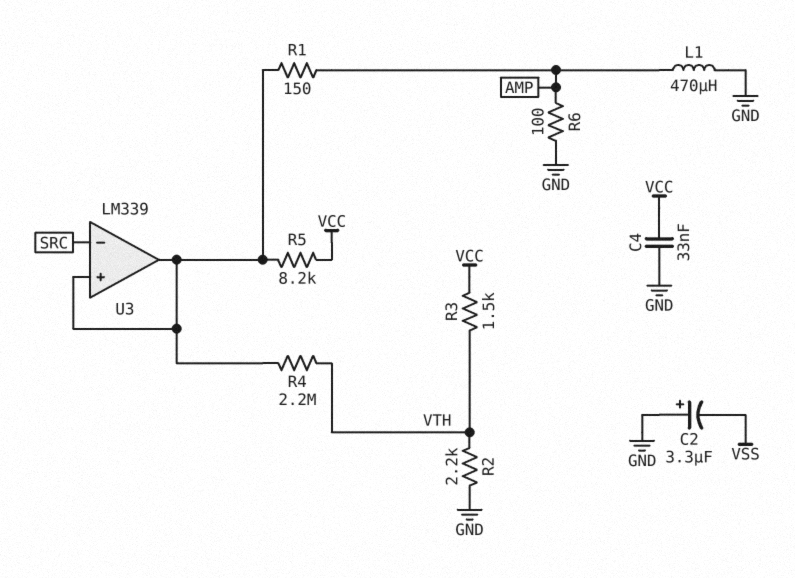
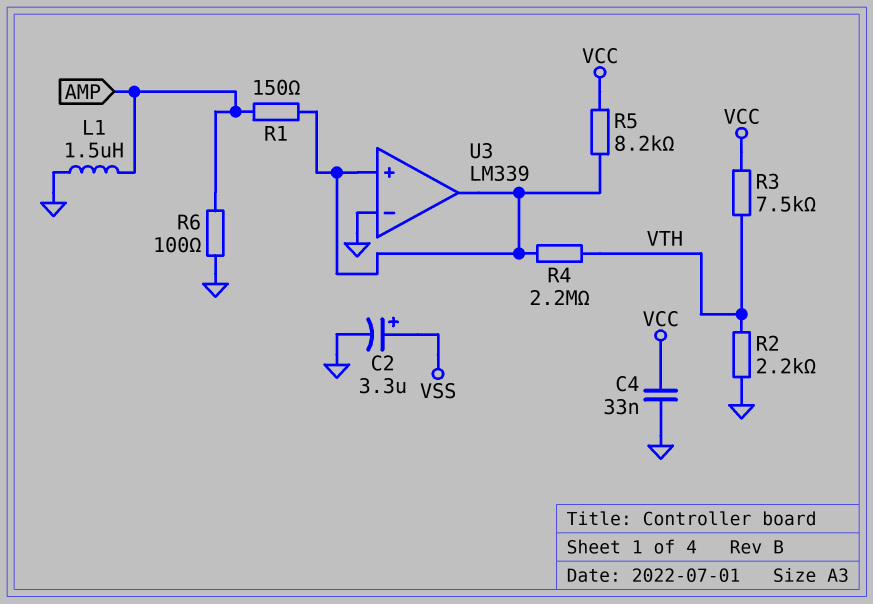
C2: 3.3uF (plus GND, minus VSS) -> 3.3uF (plus VSS, minus GND)
L1: 470uH (AMP, GND) -> 1.5uH (AMP, GND)
R3: 1.5k (VCC, VTH) -> 7.5k (VCC, VTH)
U3 pin in-: SRC -> GND

